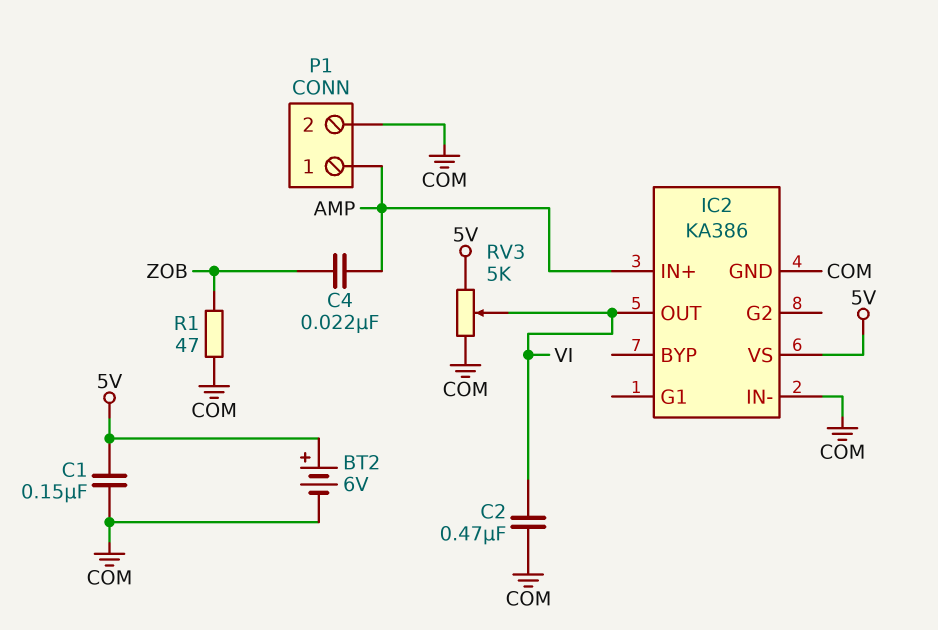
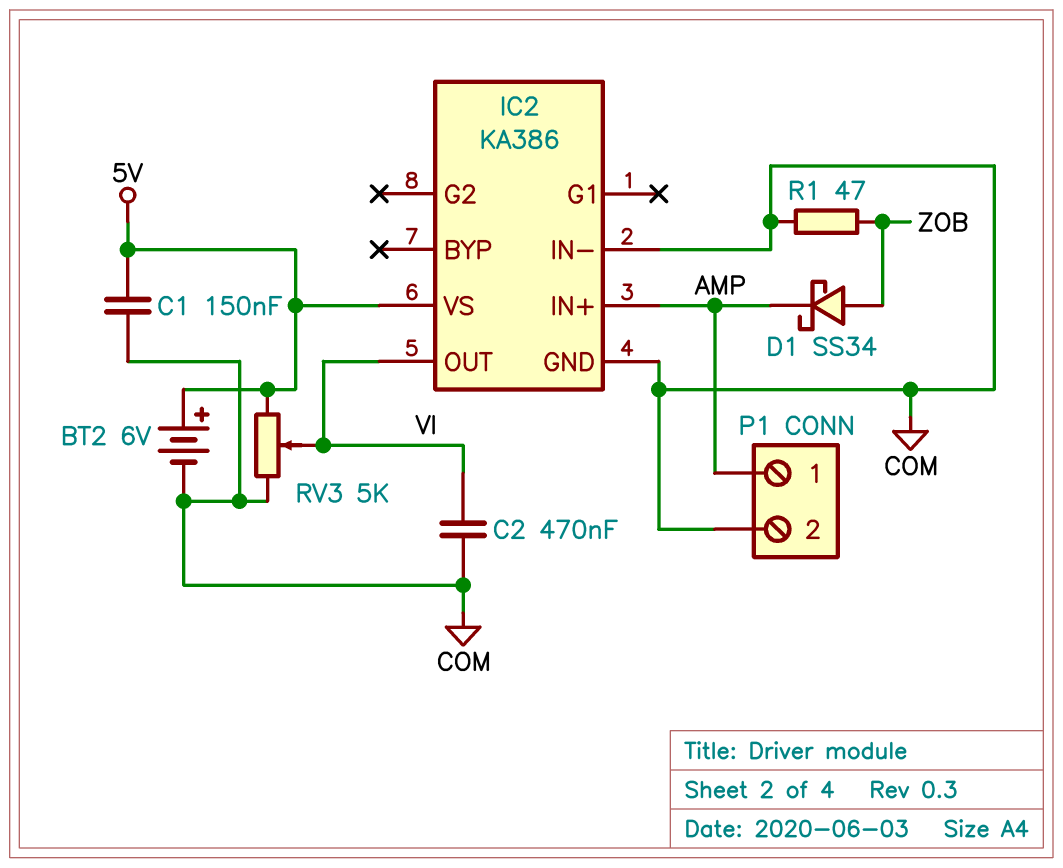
C4: 22nF (AMP, ZOB) -> none
D1: none -> schottky SS34 (A ZOB, K AMP)

